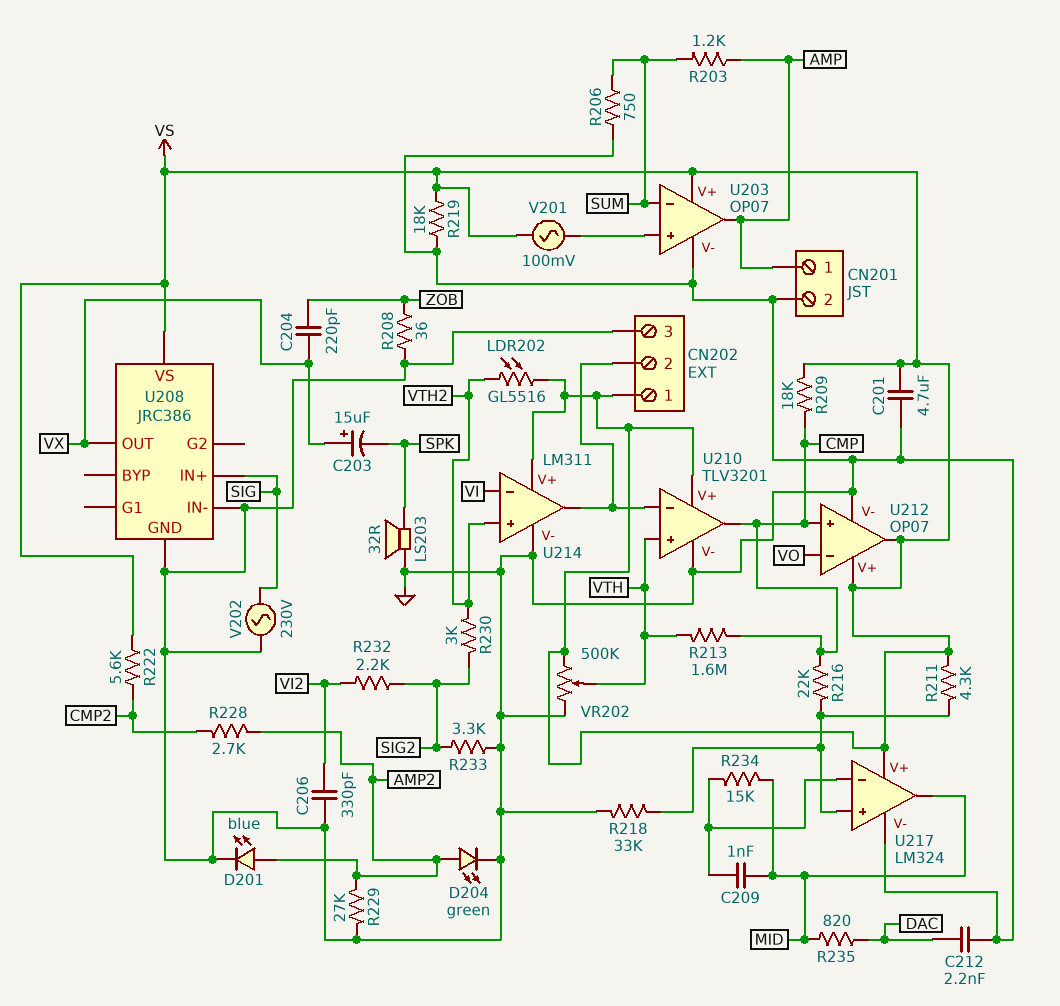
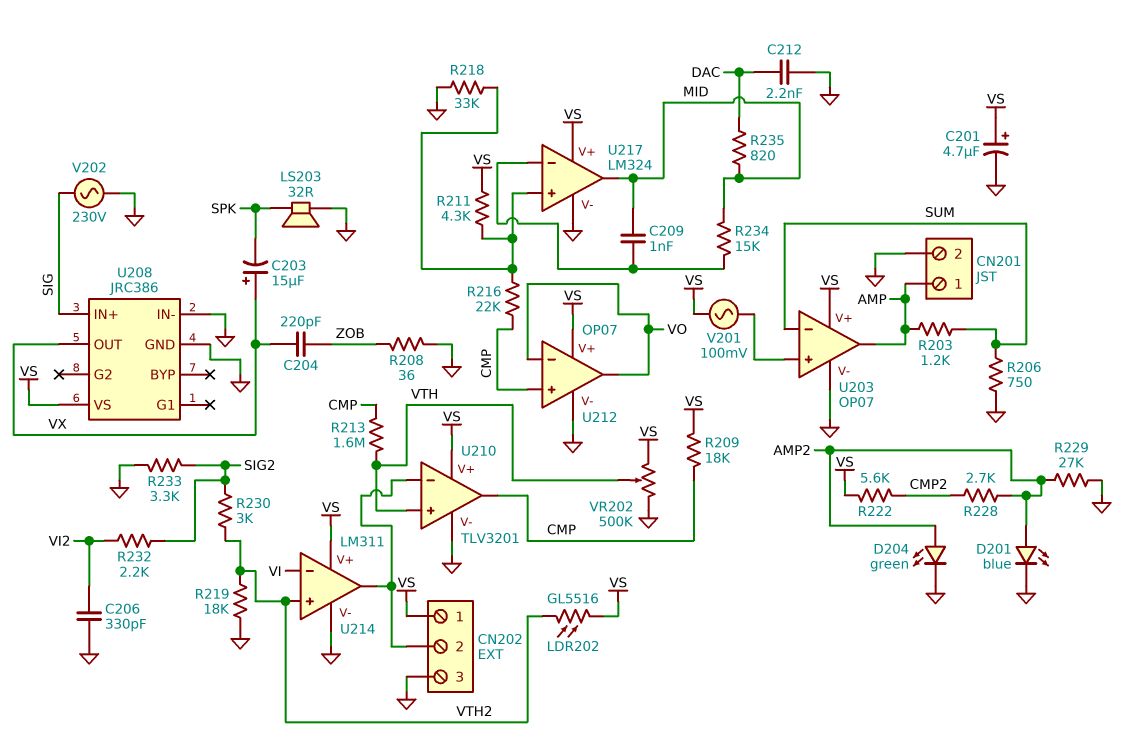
C201: 4.7uF (GND, VS) -> 4.7uF (plus VS, minus GND)
R219: 18k (GND, VS) -> 18k (GND, VTH2)
U212 pin out: VS -> VO

